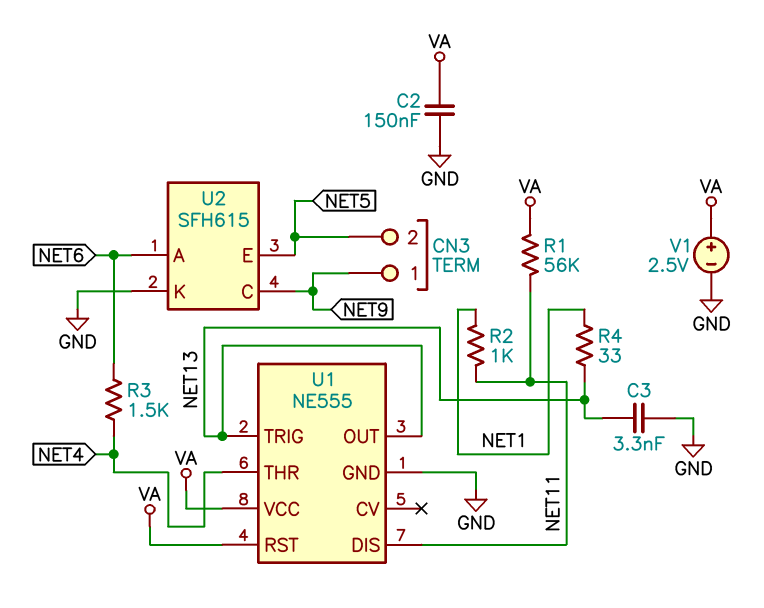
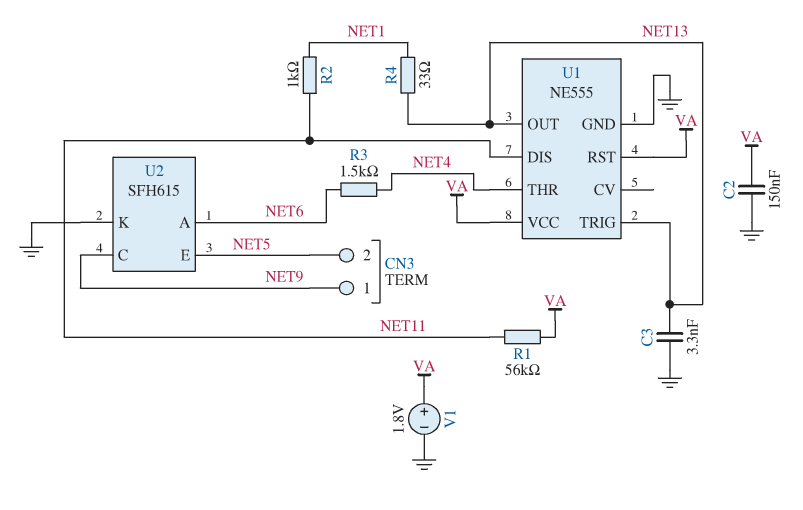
V1: 2.5V (plus VA, minus GND) -> 1.8V (plus VA, minus GND)

